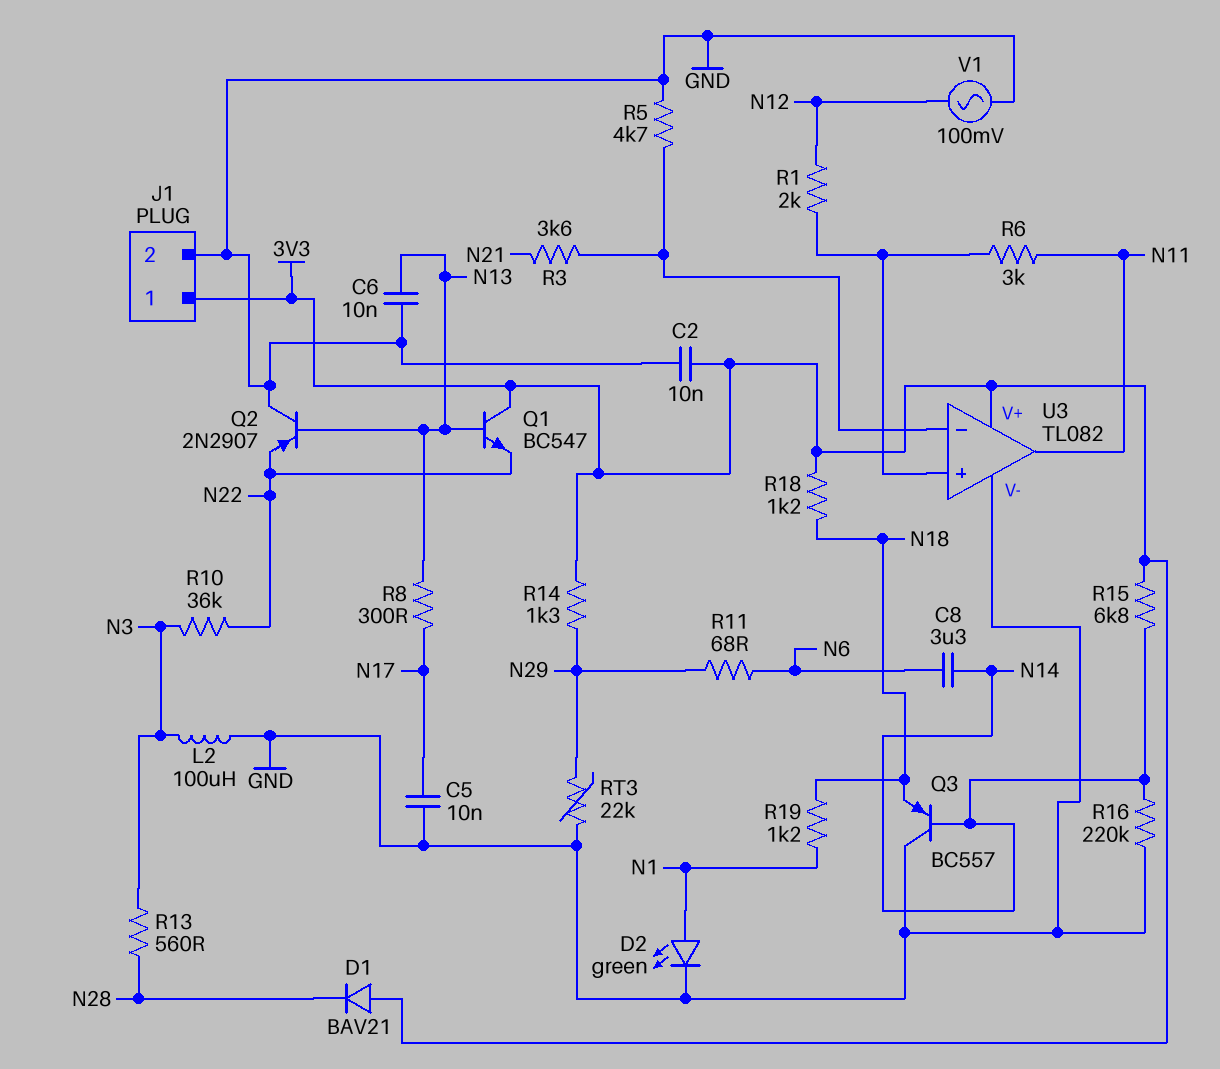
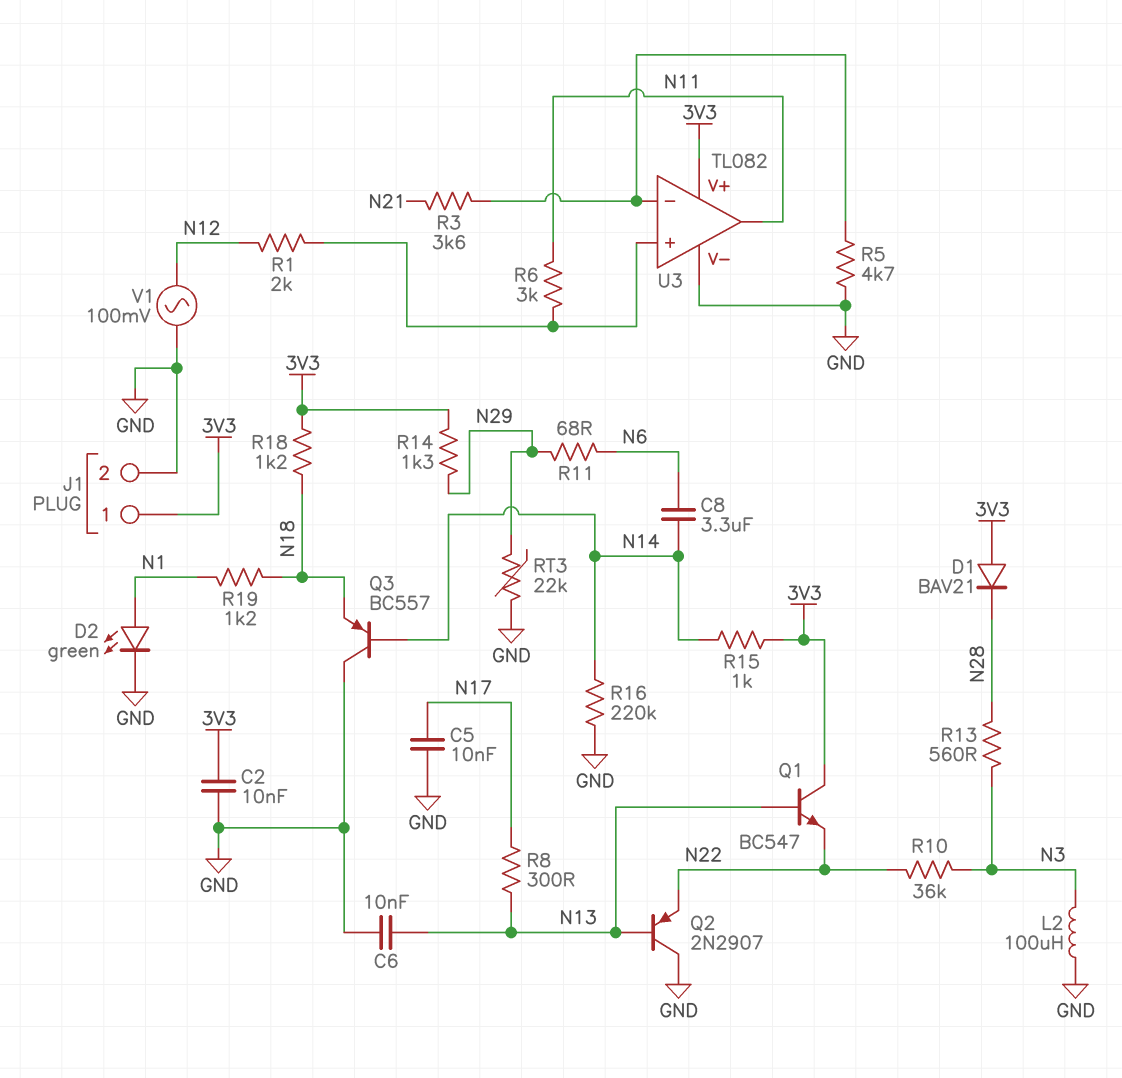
R15: 6.8k (3V3, N14) -> 1k (3V3, N14)

